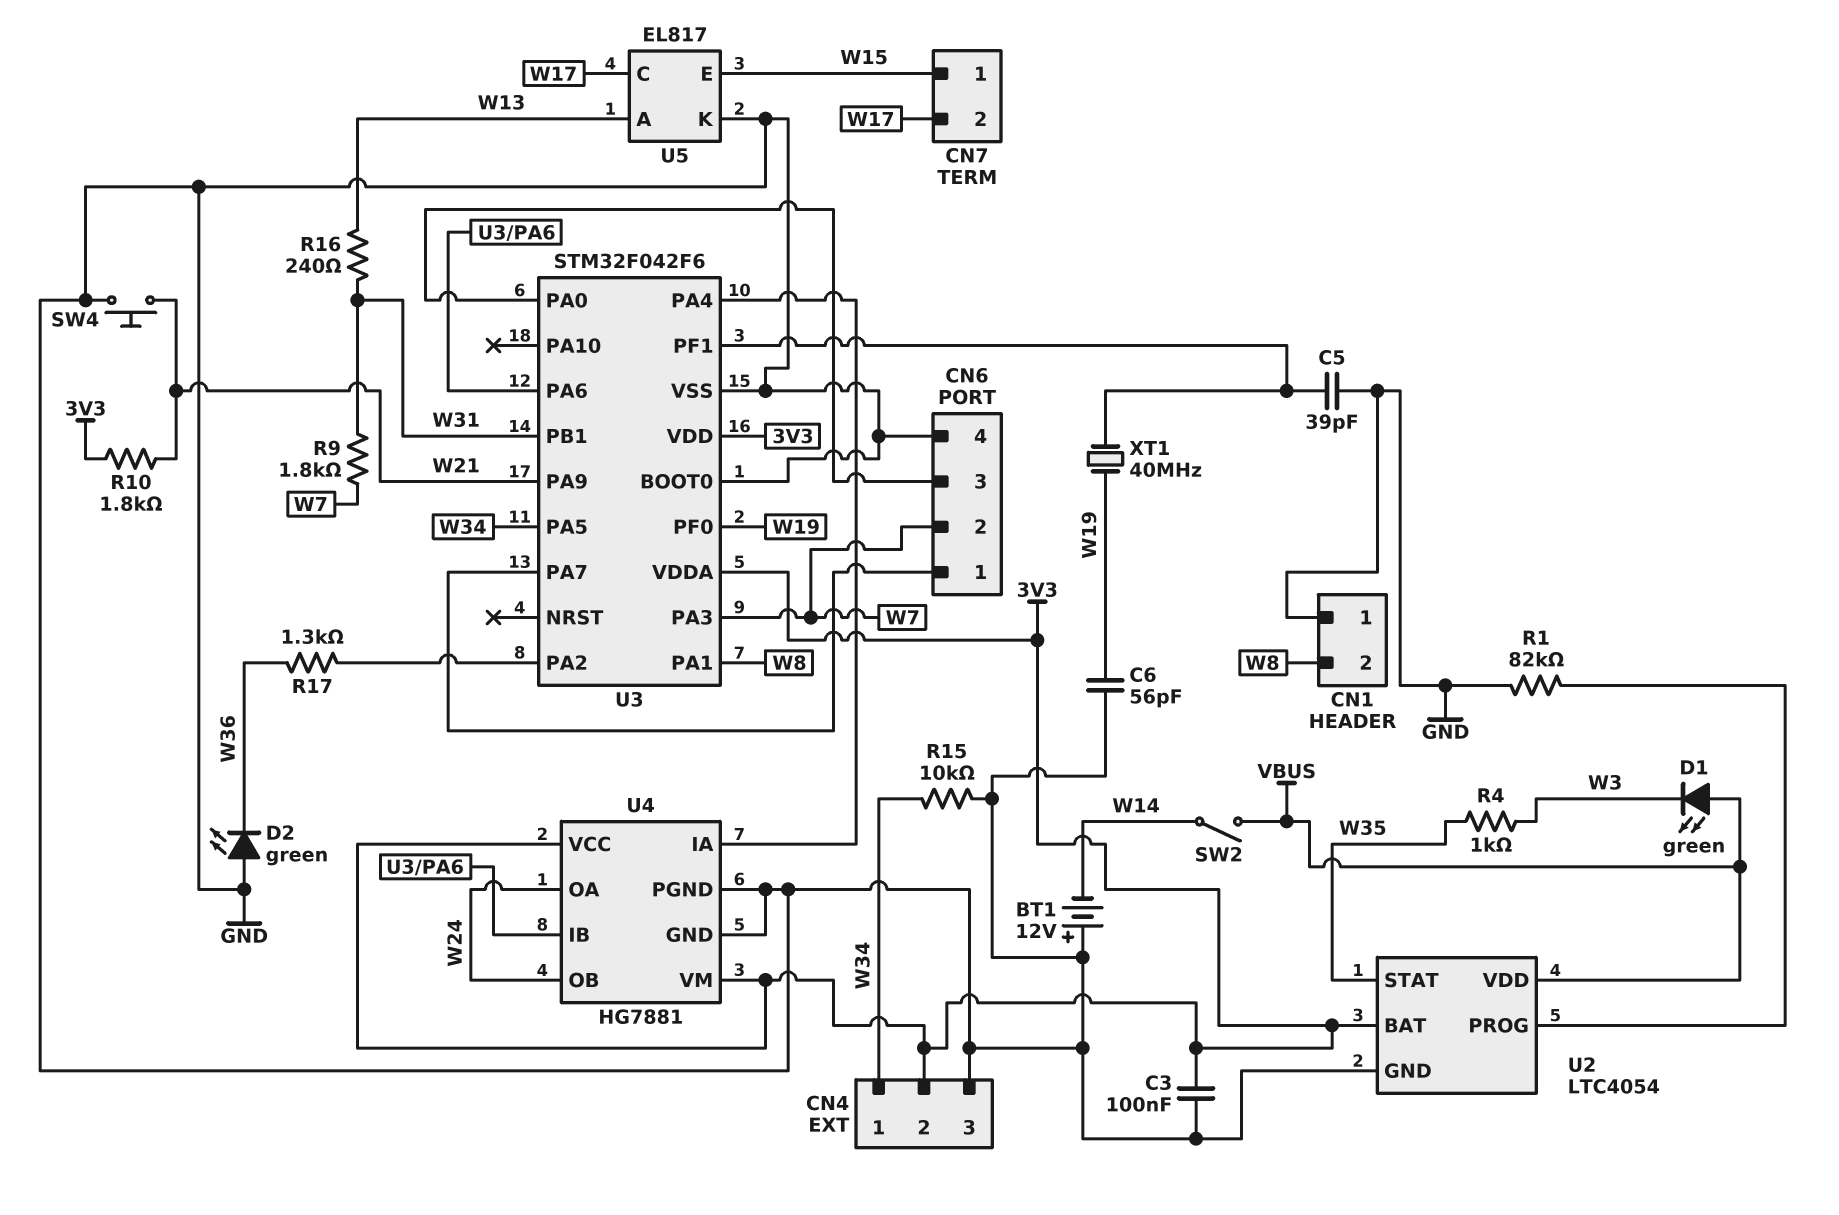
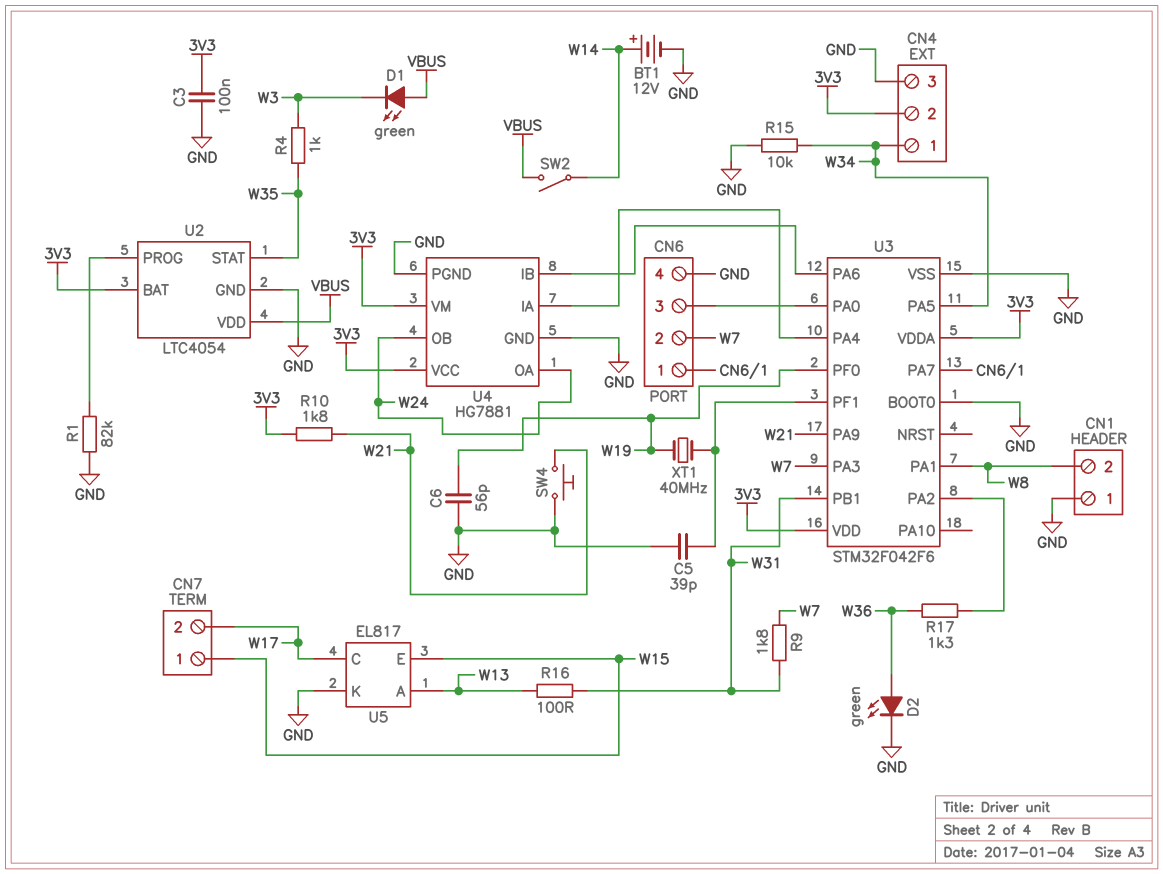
BT1: 12V (plus GND, minus W14) -> 12V (plus W14, minus GND)
D2: LED green (A GND, K W36) -> LED green (A W36, K GND)
R16: 240 (W13, W31) -> 100 (W13, W31)

